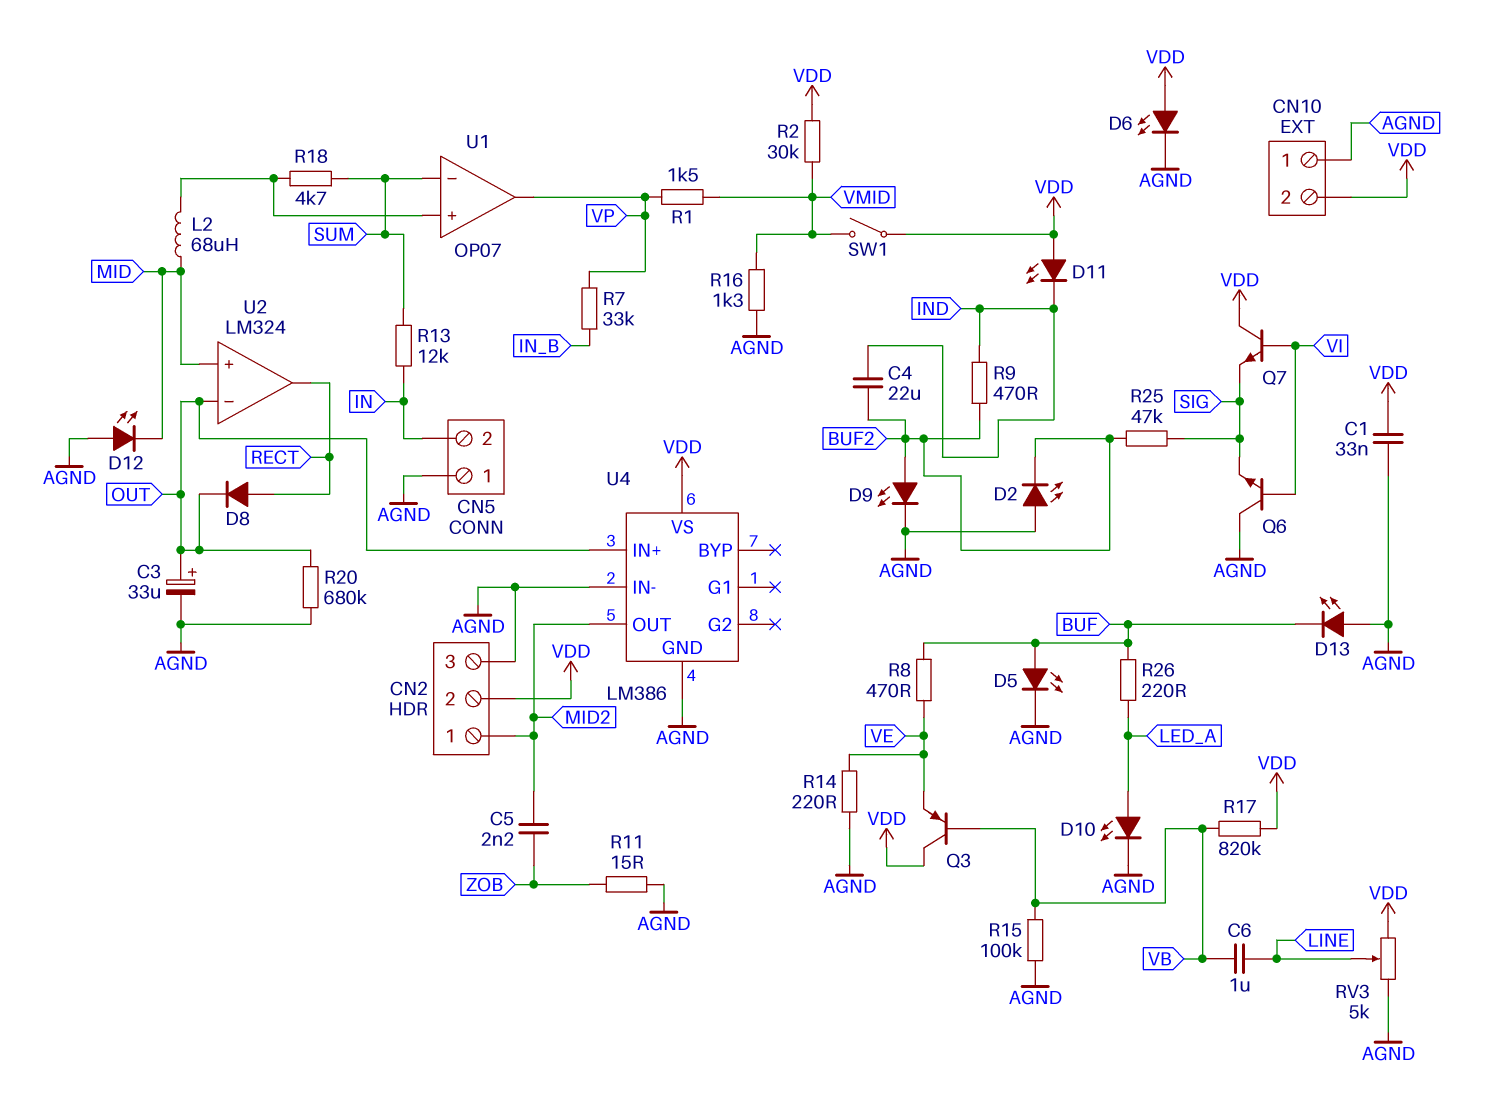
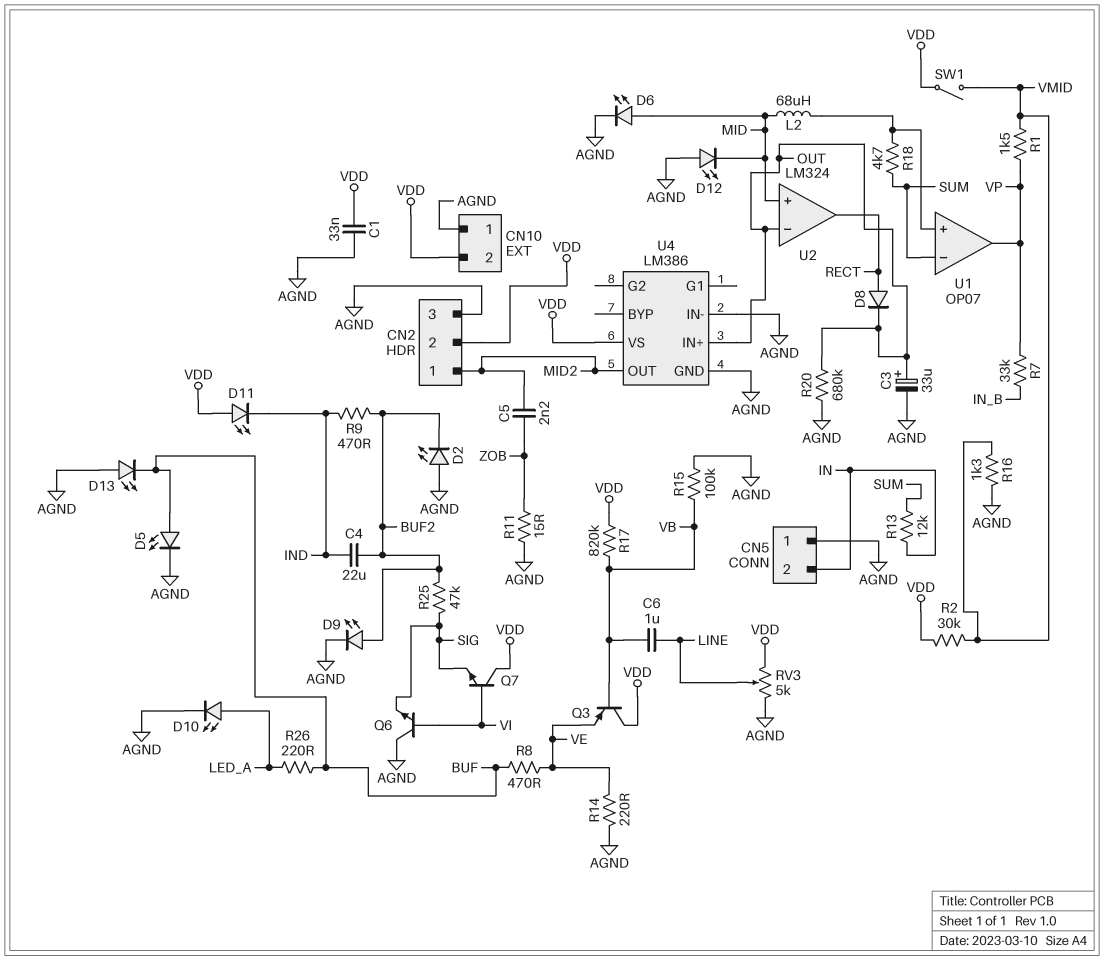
D6: LED (A VDD, K AGND) -> LED (A MID, K AGND)

